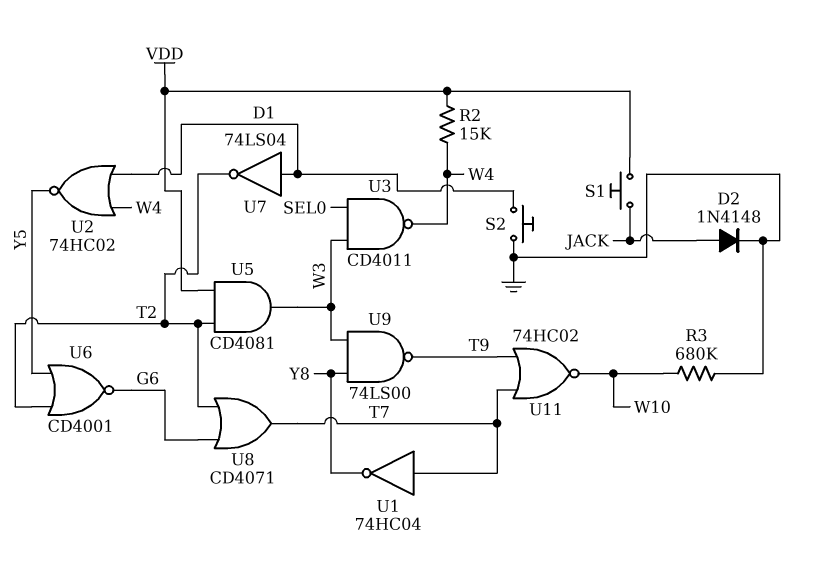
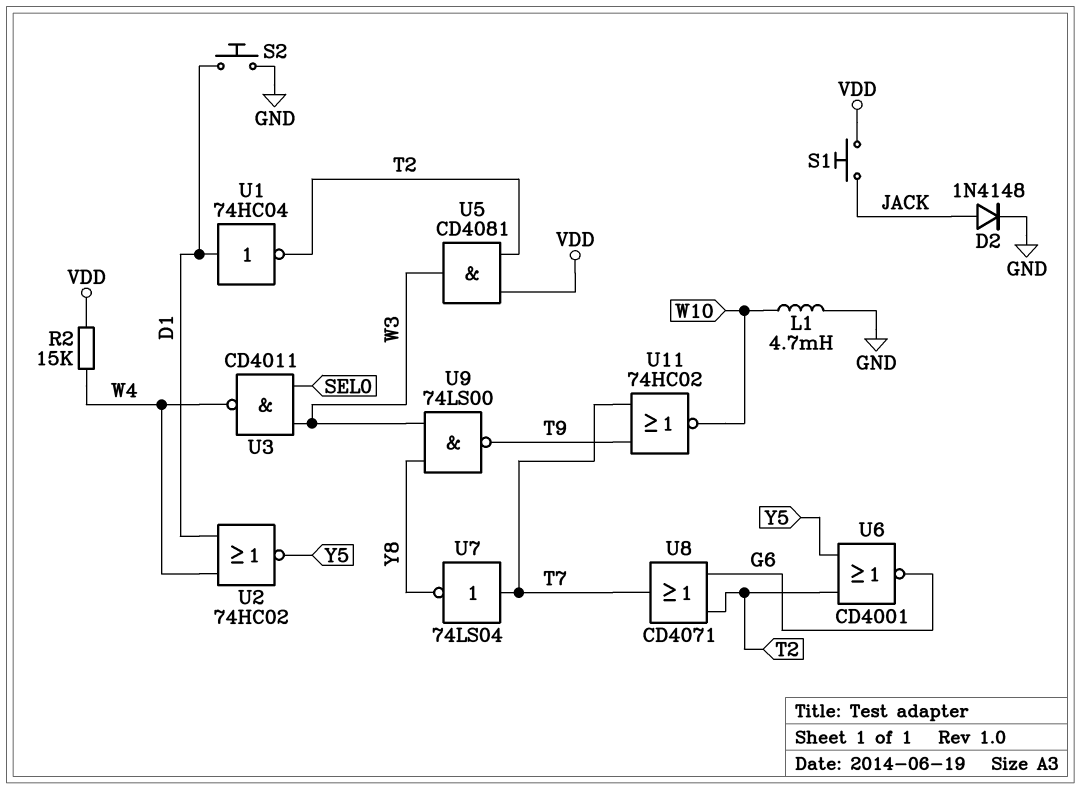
L1: none -> 4.7mH (GND, W10)
R3: 680k (GND, W10) -> none
U1: NOT 74HC04 (in T7, out Y8) -> NOT 74HC04 (in D1, out T2)
U7: NOT 74LS04 (in D1, out T2) -> NOT 74LS04 (in T7, out Y8)

